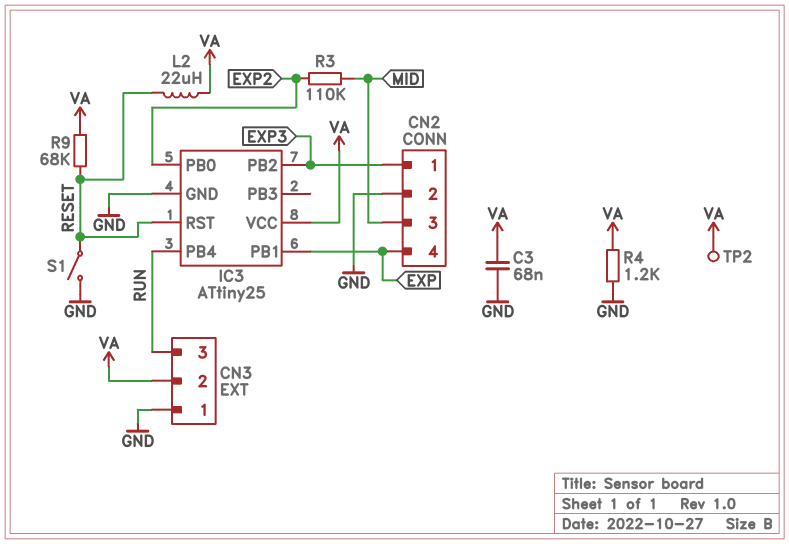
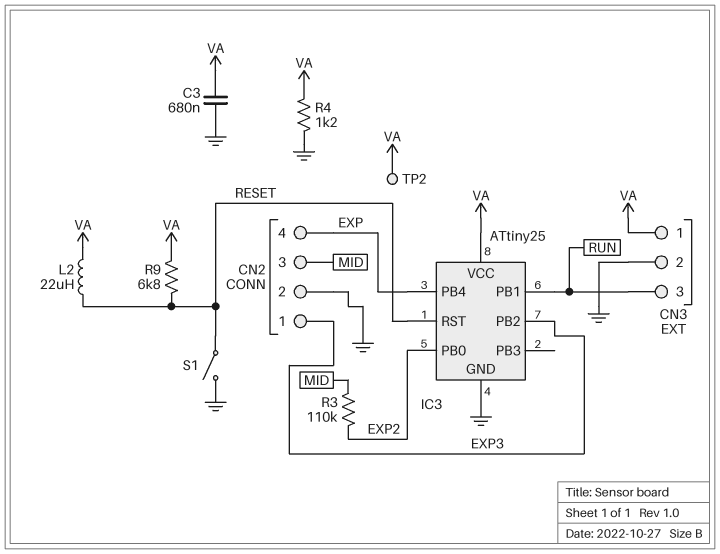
C3: 68nF (GND, VA) -> 680nF (GND, VA)
CN3 pin 1: GND -> VA
CN3 pin 2: VA -> GND
IC3 pin PB1: EXP -> RUN
IC3 pin PB4: RUN -> EXP
R9: 68k (RESET, VA) -> 6.8k (RESET, VA)

